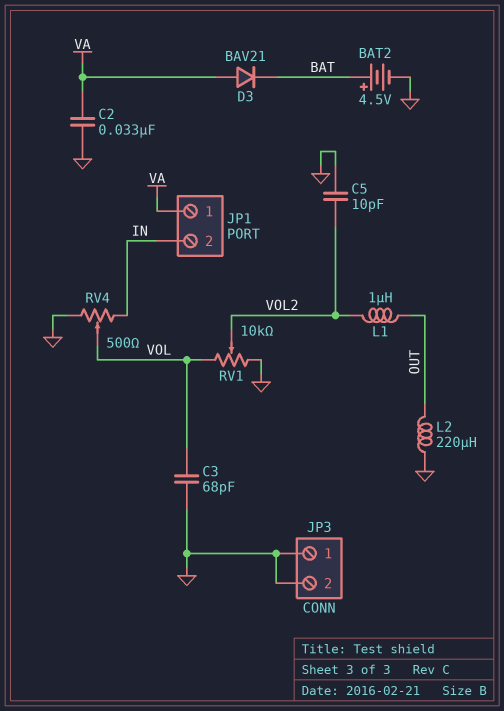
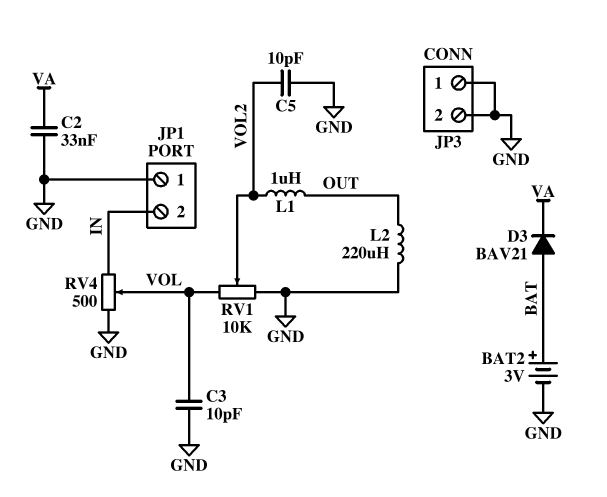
BAT2: 4.5V (plus BAT, minus GND) -> 3V (plus BAT, minus GND)
C3: 68pF (GND, VOL) -> 10pF (GND, VOL)
D3: diode BAV21 (A VA, K BAT) -> diode BAV21 (A BAT, K VA)
JP1 pin 1: VA -> GND

